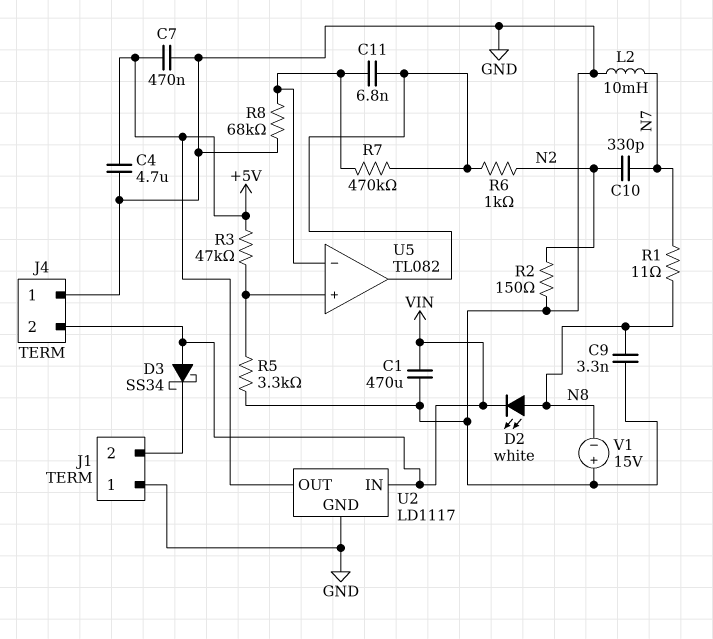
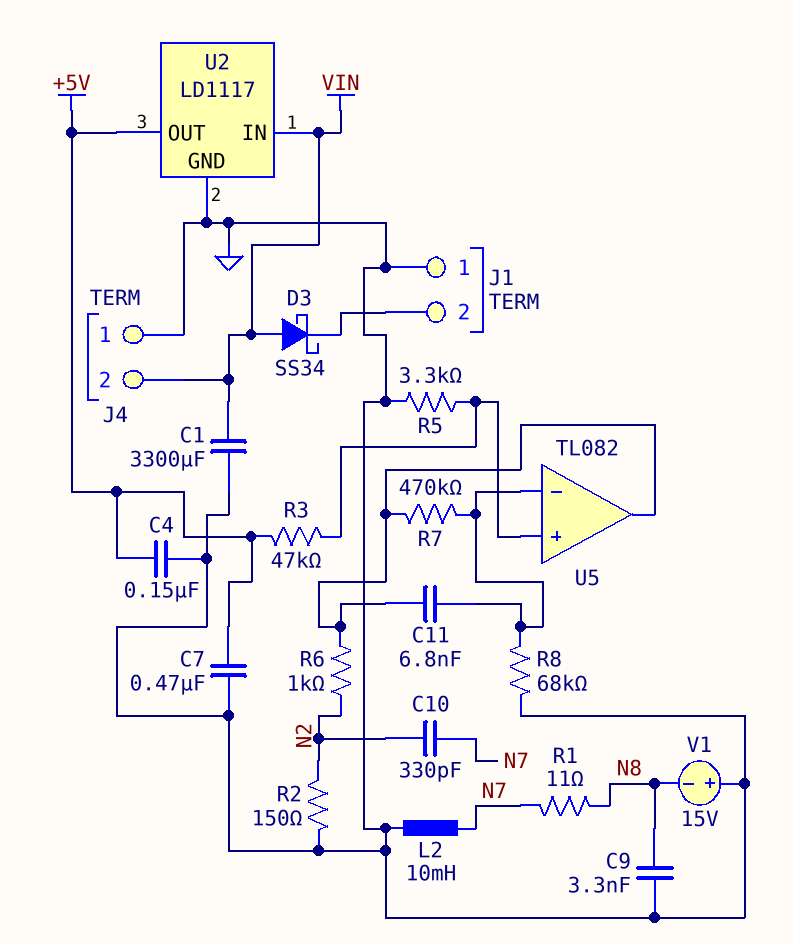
C1: 470uF (GND, VIN) -> 3300uF (GND, VIN)
C4: 4.7uF (+5V, GND) -> 150nF (+5V, GND)
D2: LED white (A N8, K VIN) -> none

